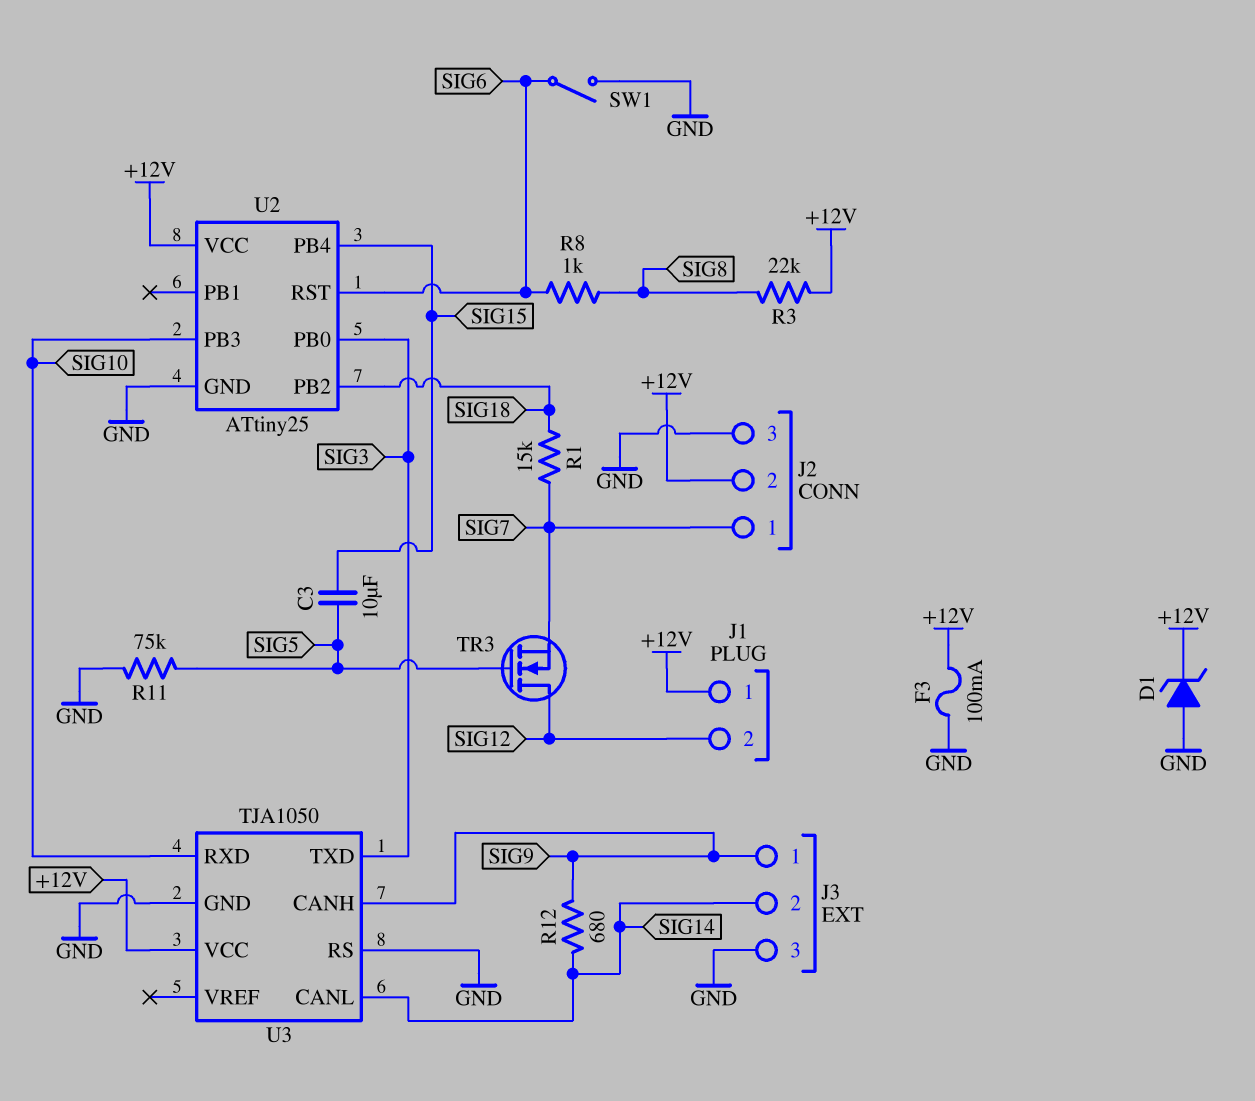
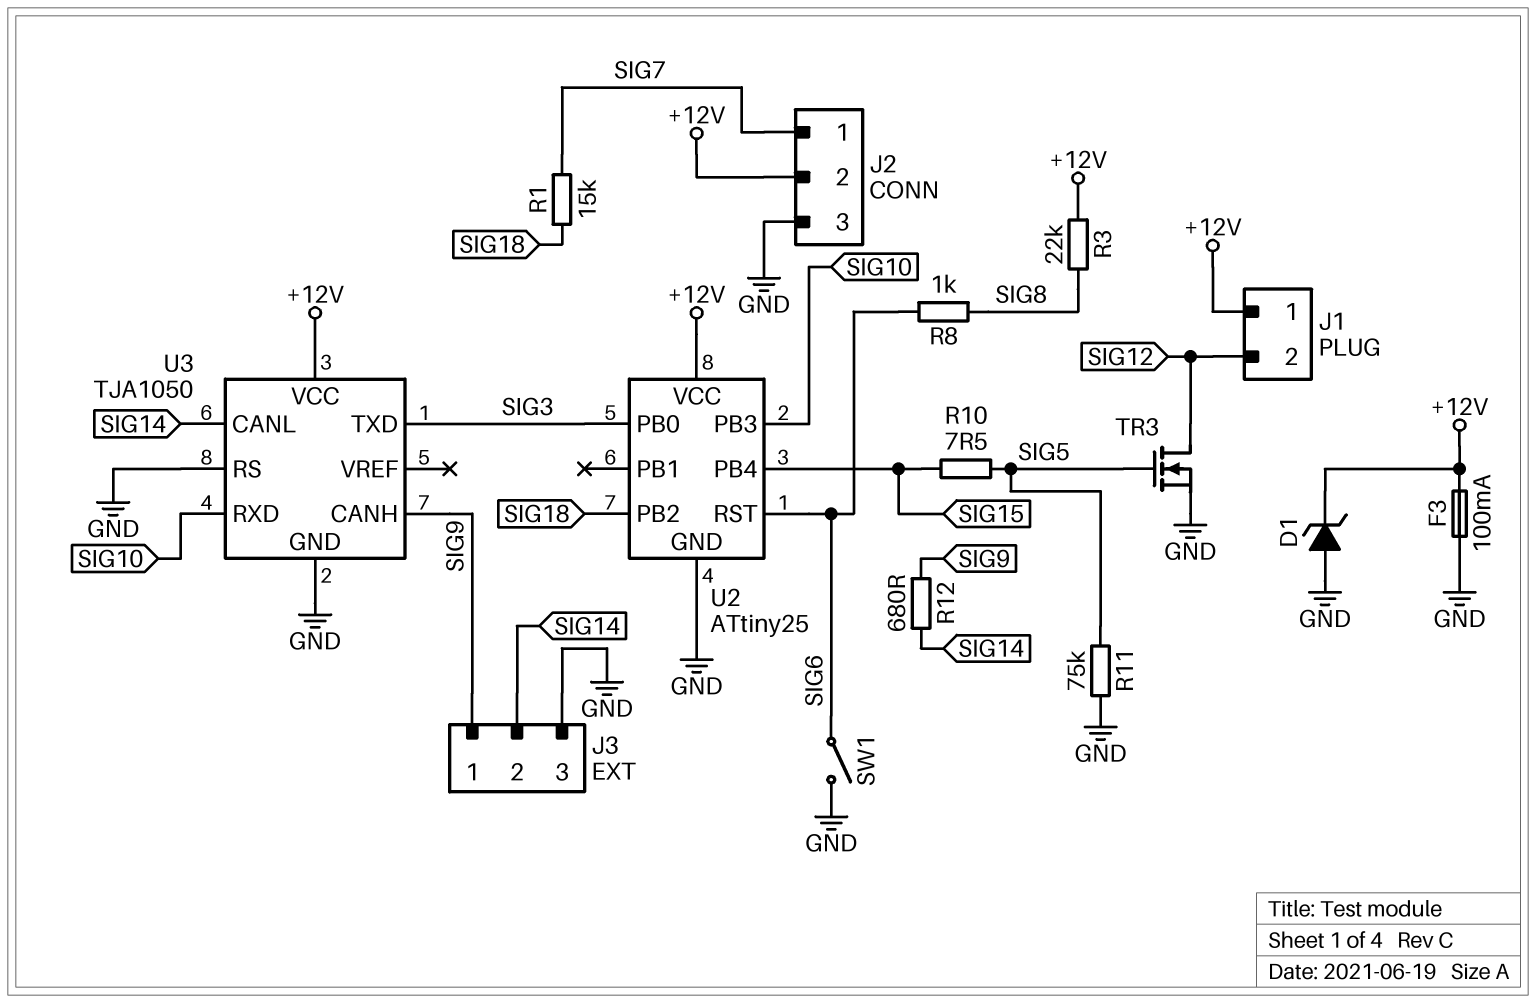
C3: 10uF (SIG5, SIG15) -> none
R10: none -> 7.5 (SIG5, SIG15)
TR3: NMOS (G SIG5, D SIG12, S SIG7) -> NMOS (G SIG5, D SIG12, S GND)

